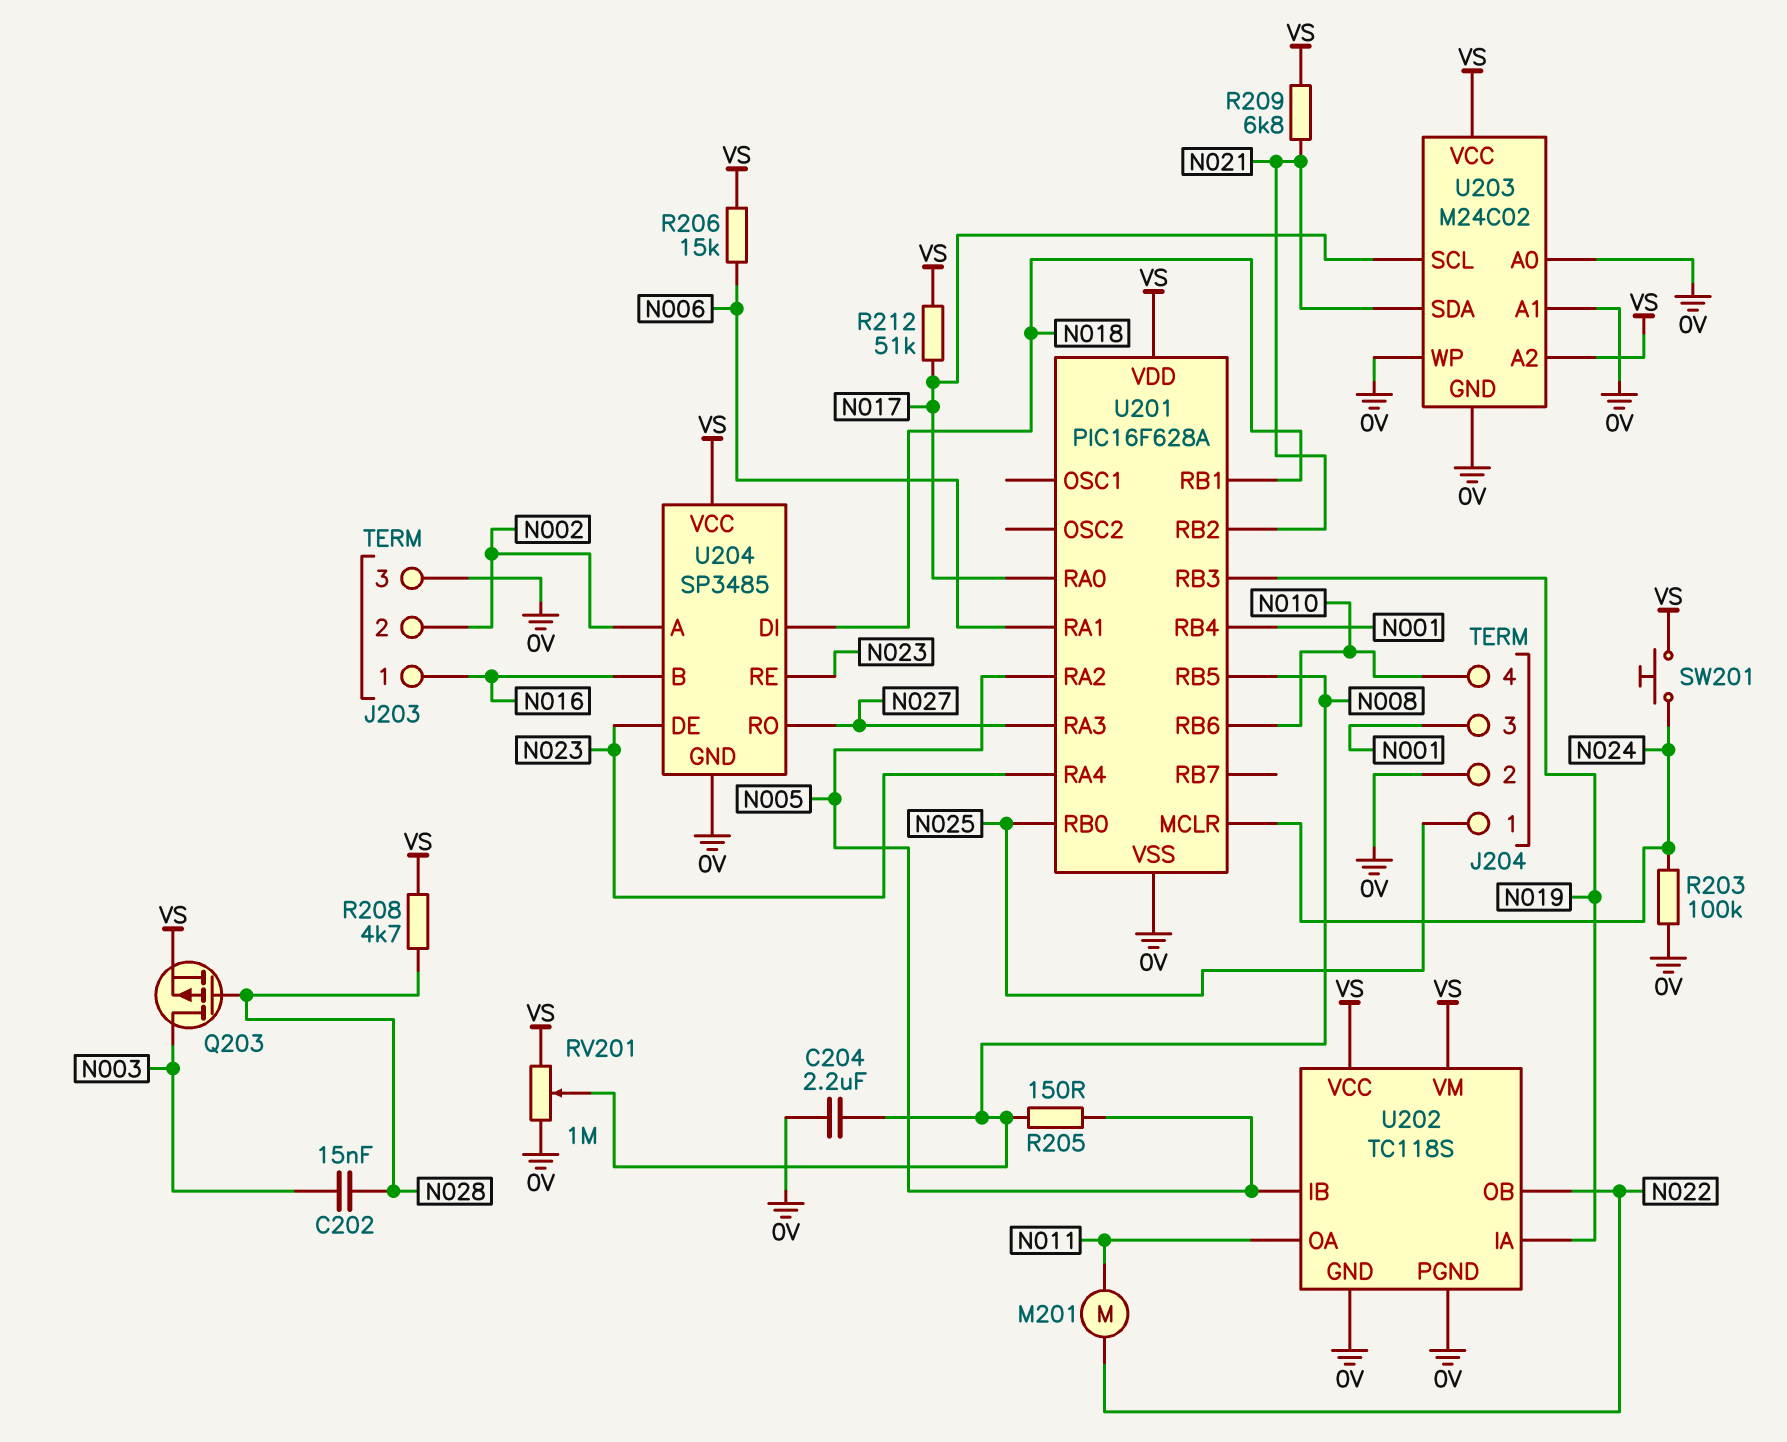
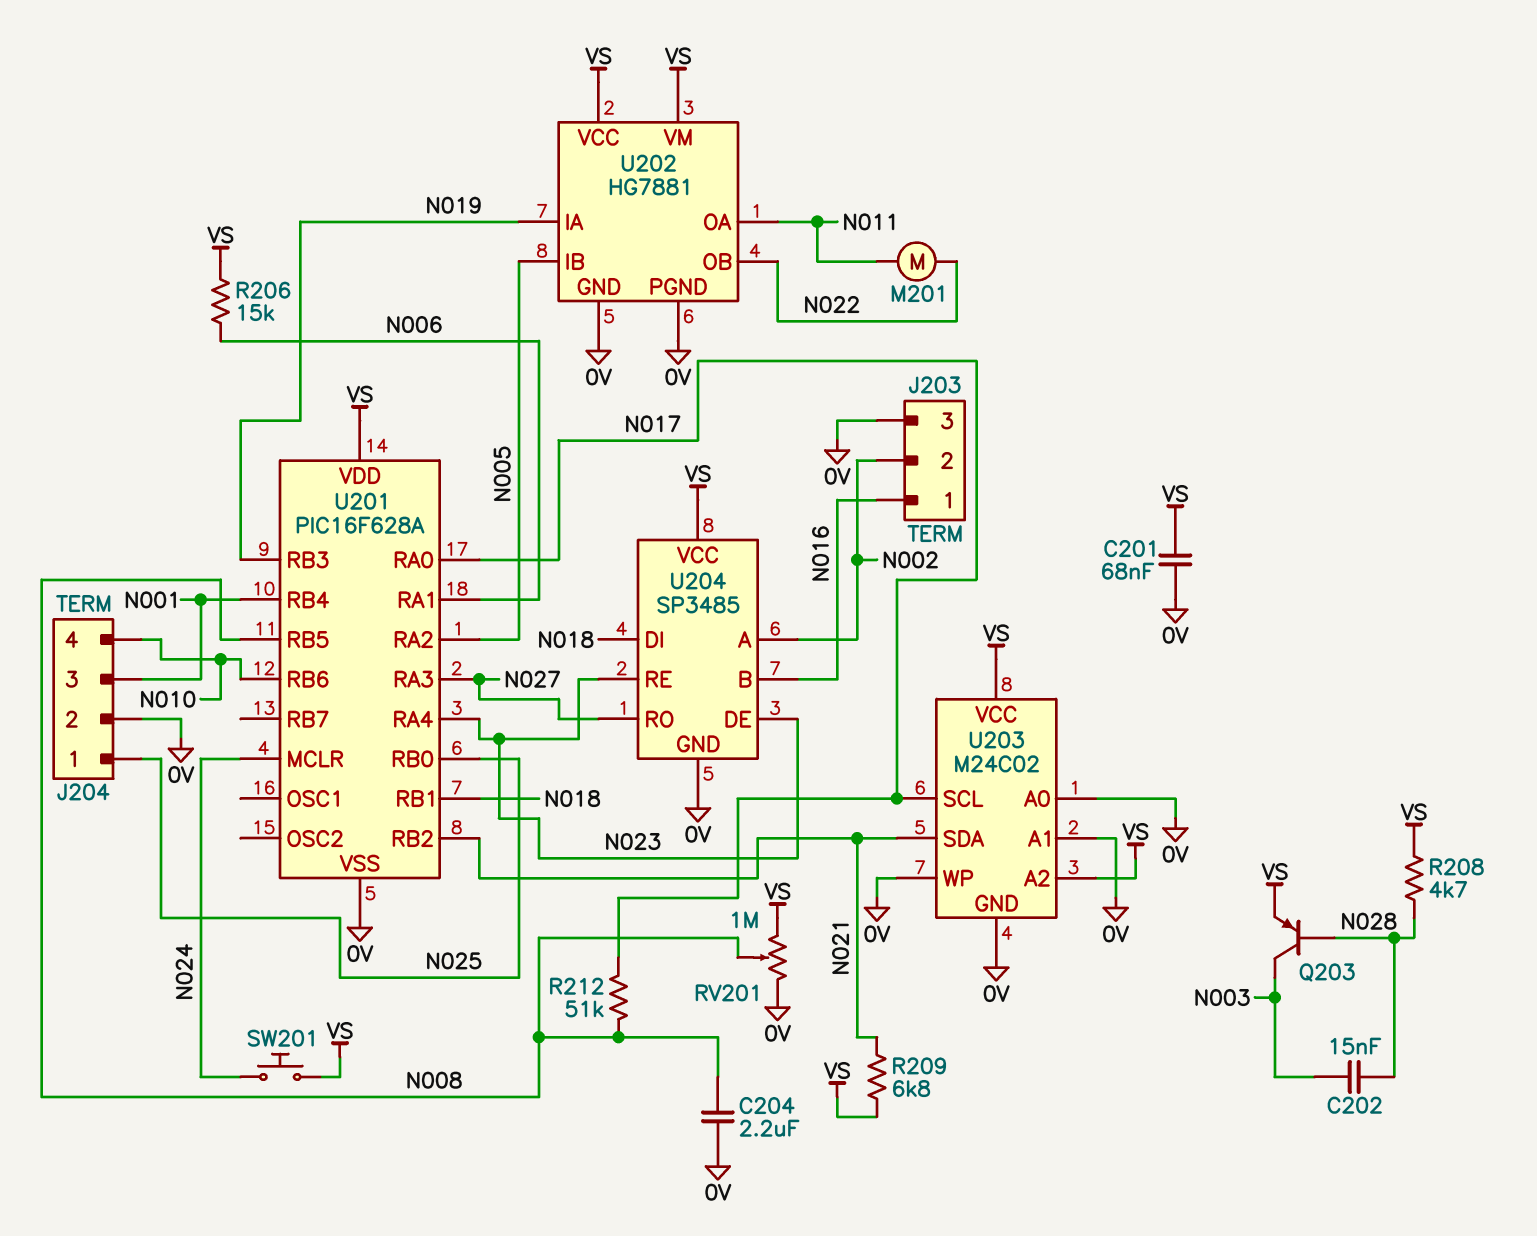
C201: none -> 68nF (0V, VS)
Q203: PMOS (G N028, D N003, S VS) -> PNP (B N028, C N003, E VS)
R203: 100k (0V, N024) -> none
R205: 150 (N005, N008) -> none
R212: 51k (N017, VS) -> 51k (N008, N017)
U202: TC118S -> HG7881

